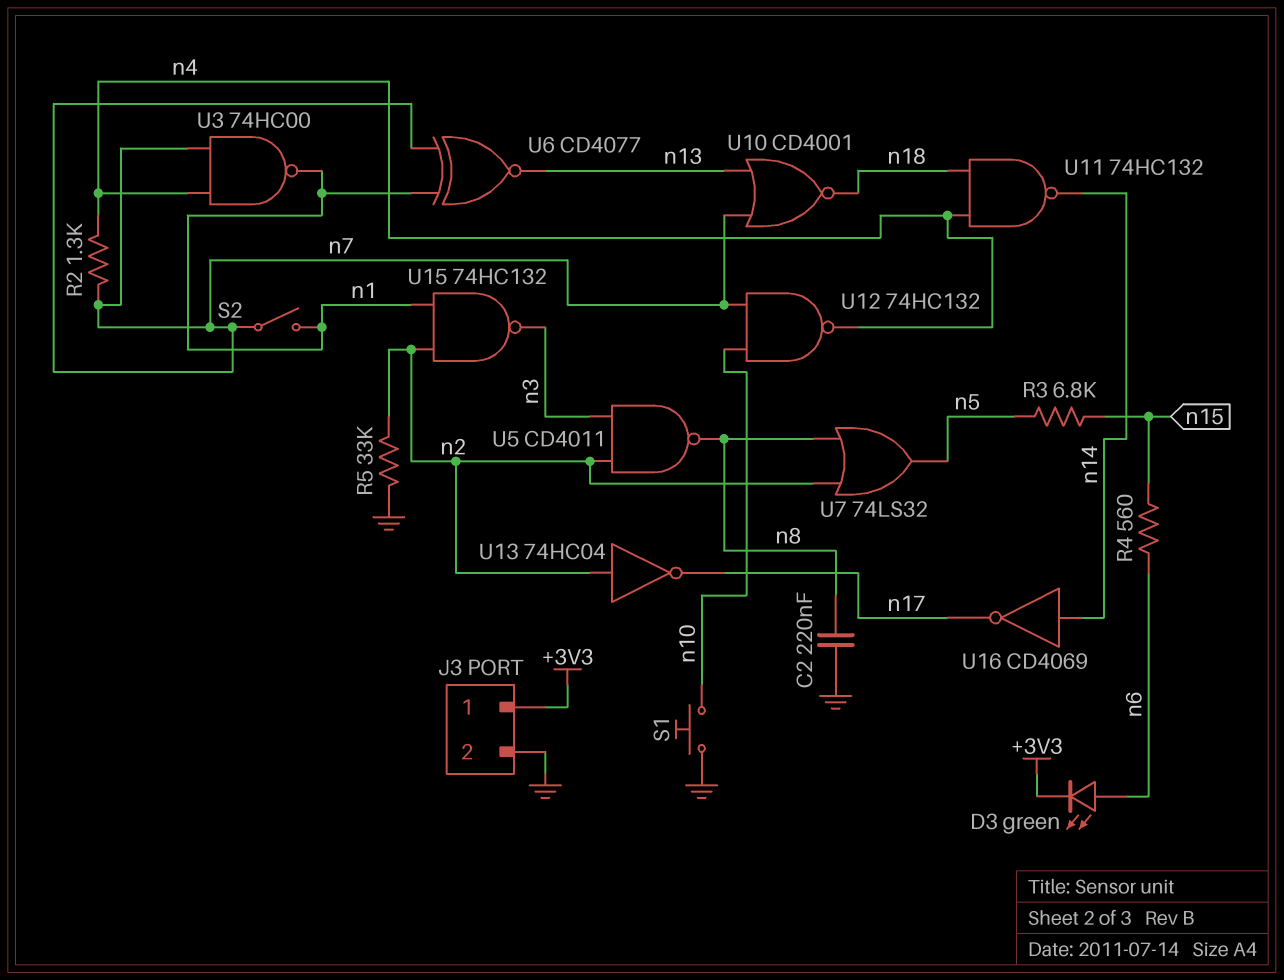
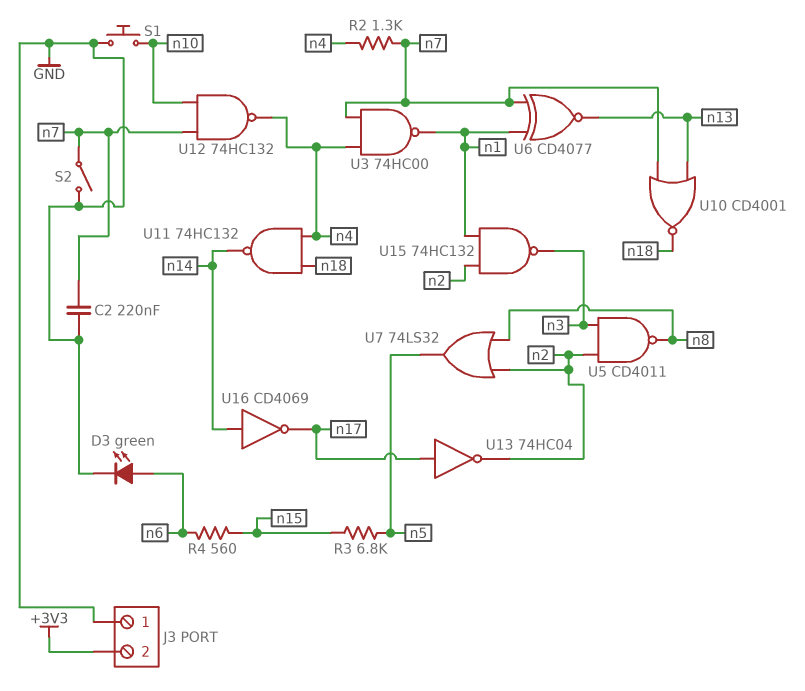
C2: 220nF (GND, n8) -> 220nF (GND, n7)
D3: LED green (A n6, K +3V3) -> LED green (A n6, K GND)
J3 pin 1: +3V3 -> GND
J3 pin 2: GND -> +3V3
R5: 33k (GND, n2) -> none
S2: switch (n1, n7) -> switch (GND, n7)
U13: NOT 74HC04 (in n2, out n17) -> NOT 74HC04 (in n17, out n2)

